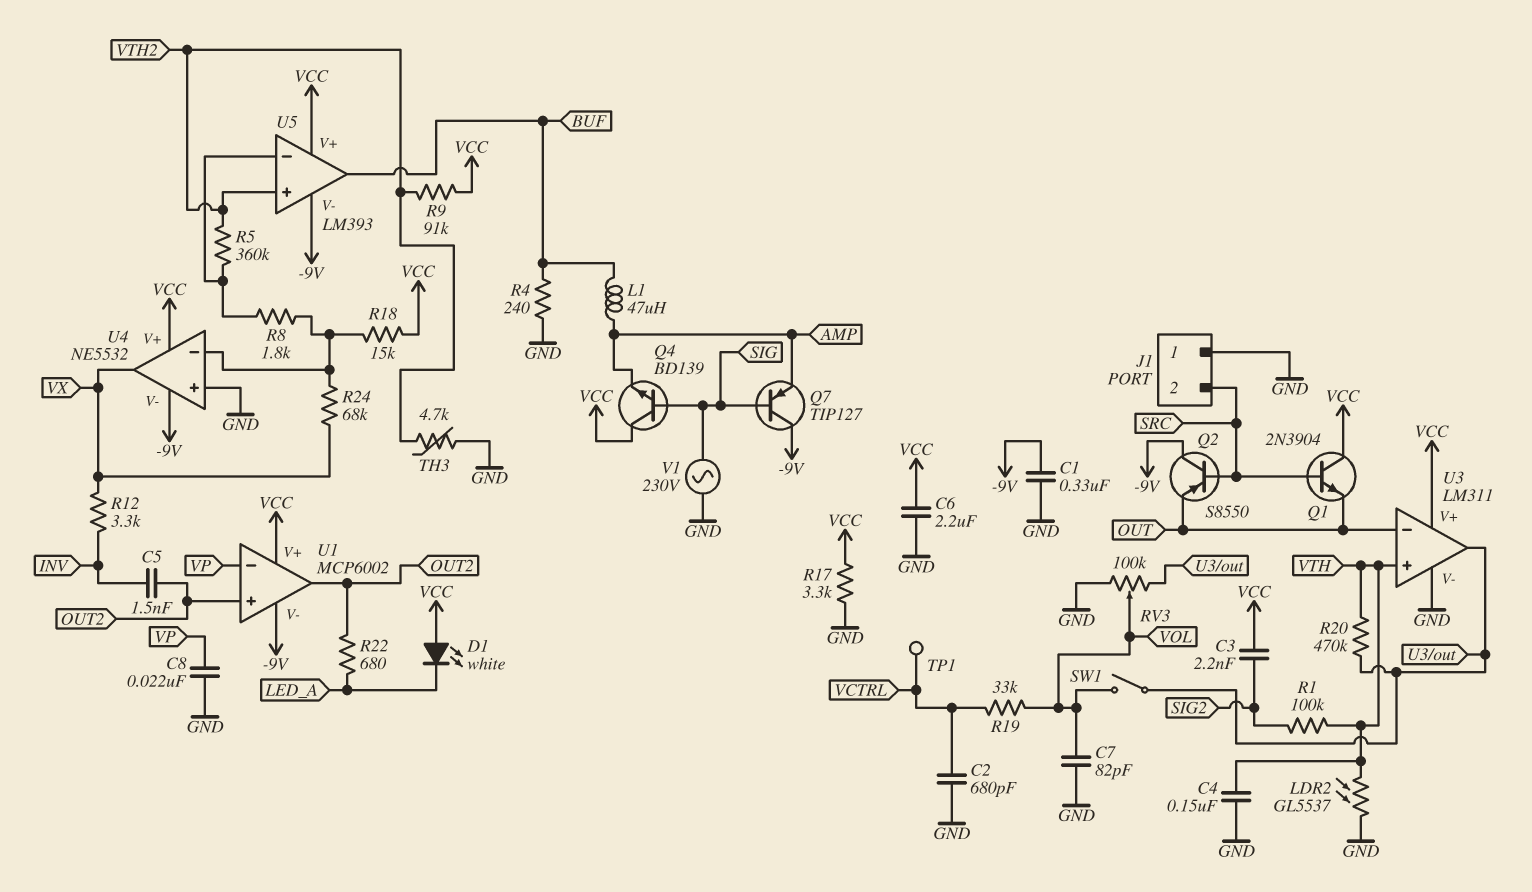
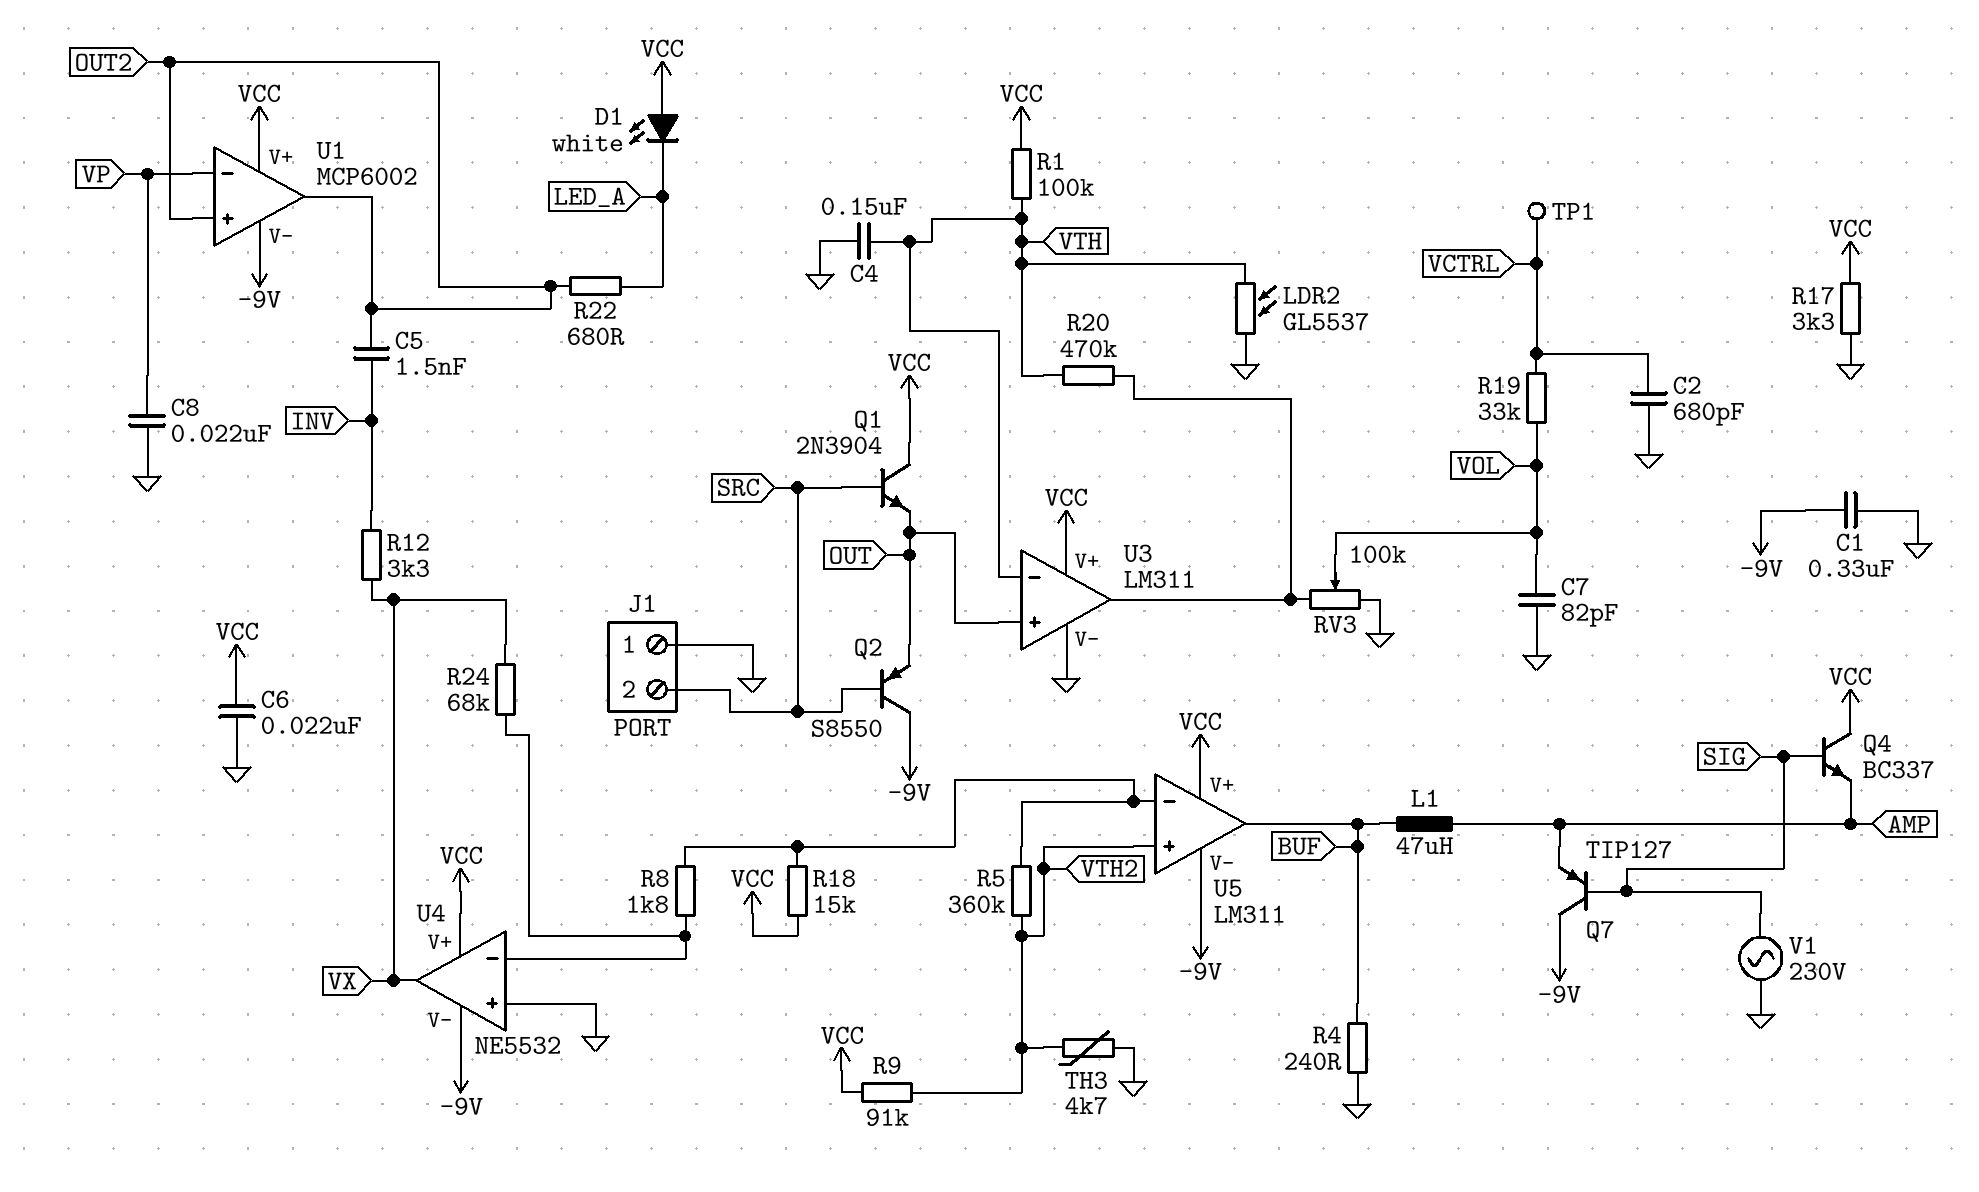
C3: 2.2nF (SIG2, VCC) -> none
C6: 2.2uF (GND, VCC) -> 22nF (GND, VCC)
Q4: NPN BD139 (B SIG, C VCC, E AMP) -> NPN BC337 (B SIG, C VCC, E AMP)
R1: 100k (SIG2, VTH) -> 100k (VCC, VTH)
R18: 15k (U4/in-, VCC) -> 15k (U5/in-, VCC)
SW1: switch (U3/out, VOL) -> none
U3 pin in+: VTH -> OUT
U3 pin in-: OUT -> VTH
U5: LM393 -> LM311

